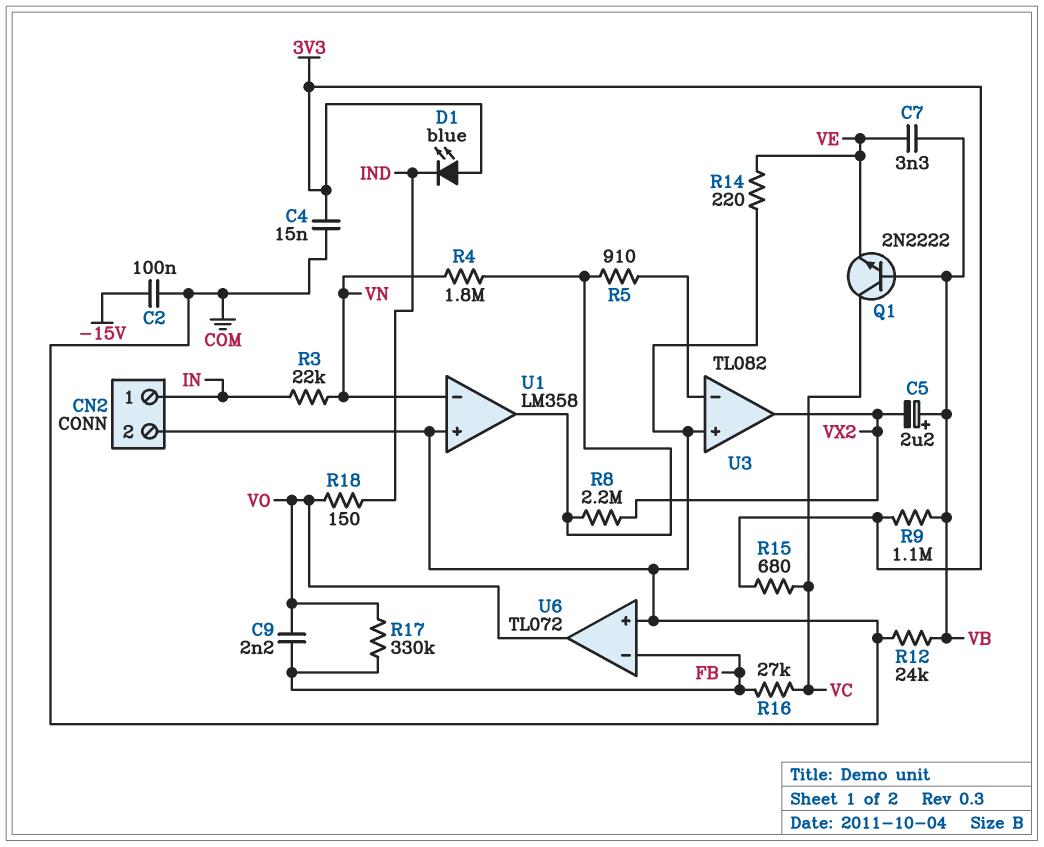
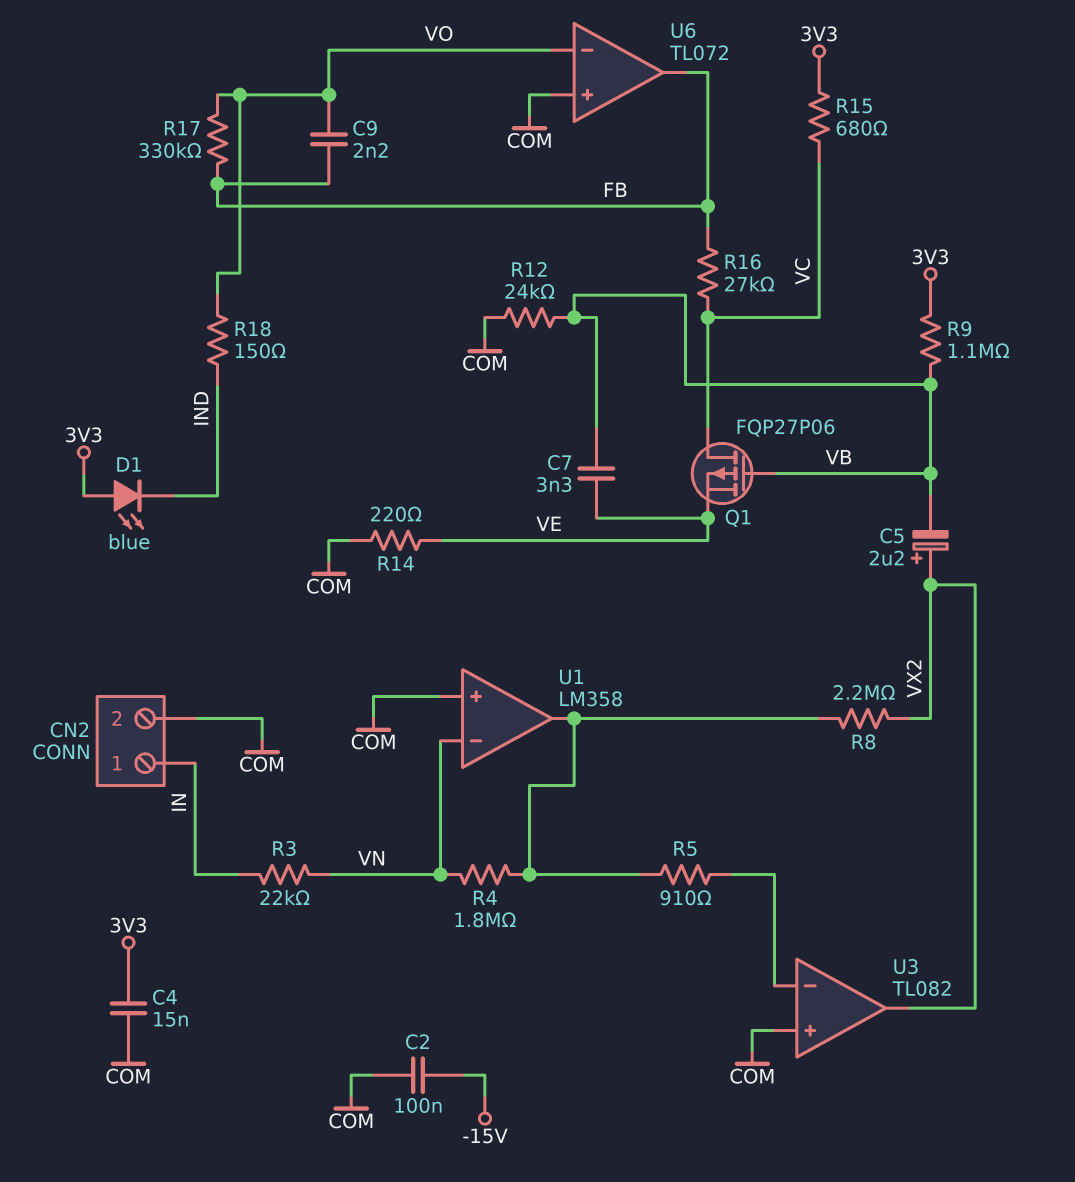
C5: 2.2uF (plus VB, minus VX2) -> 2.2uF (plus VX2, minus VB)
Q1: NPN 2N2222 (B VB, C VC, E VE) -> PMOS FQP27P06 (G VB, D VC, S VE)
U6 pin in-: FB -> VO
U6 pin out: VO -> FB

